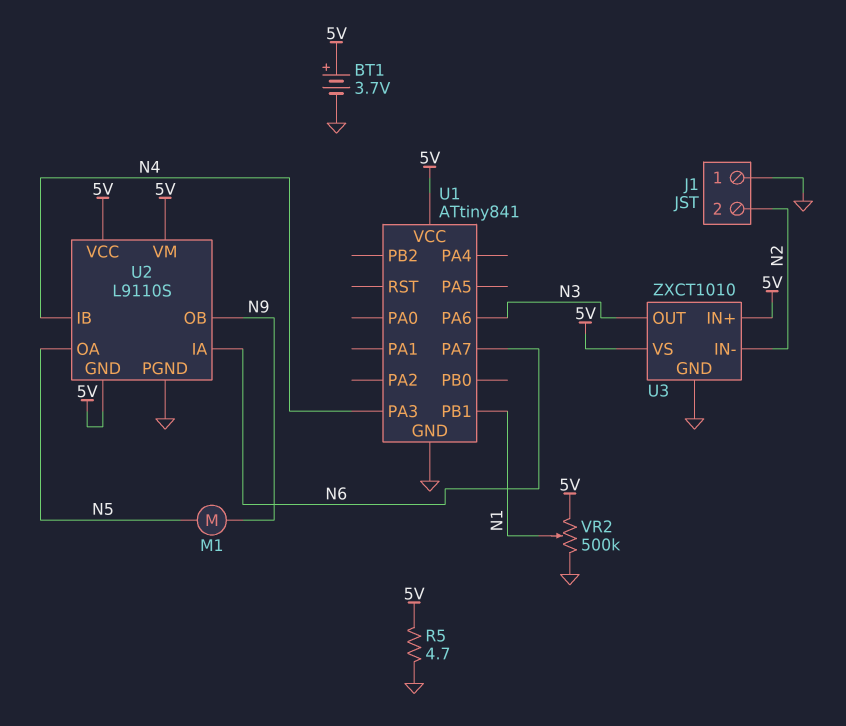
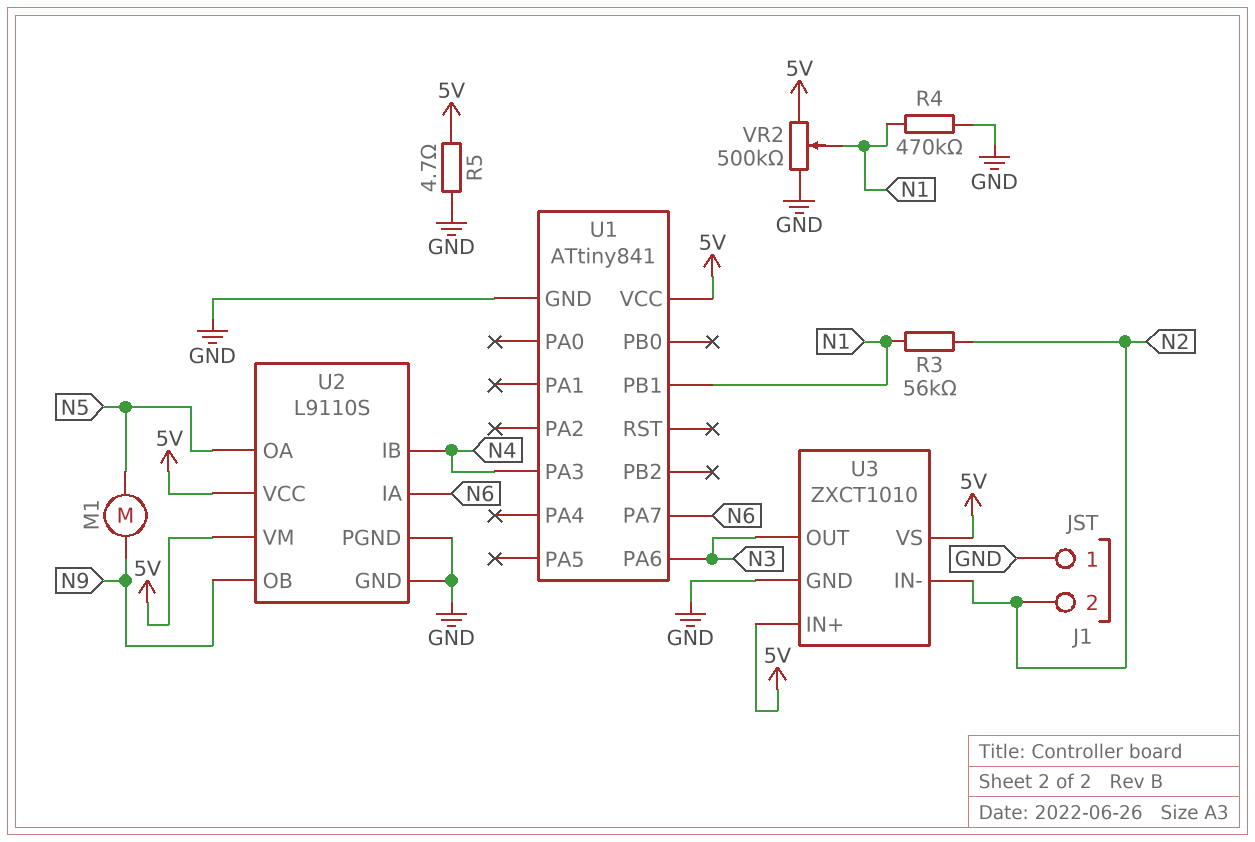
BT1: 3.7V (plus 5V, minus GND) -> none
R3: none -> 56k (N1, N2)
R4: none -> 470k (GND, N1)
U2 pin GND: 5V -> GND

